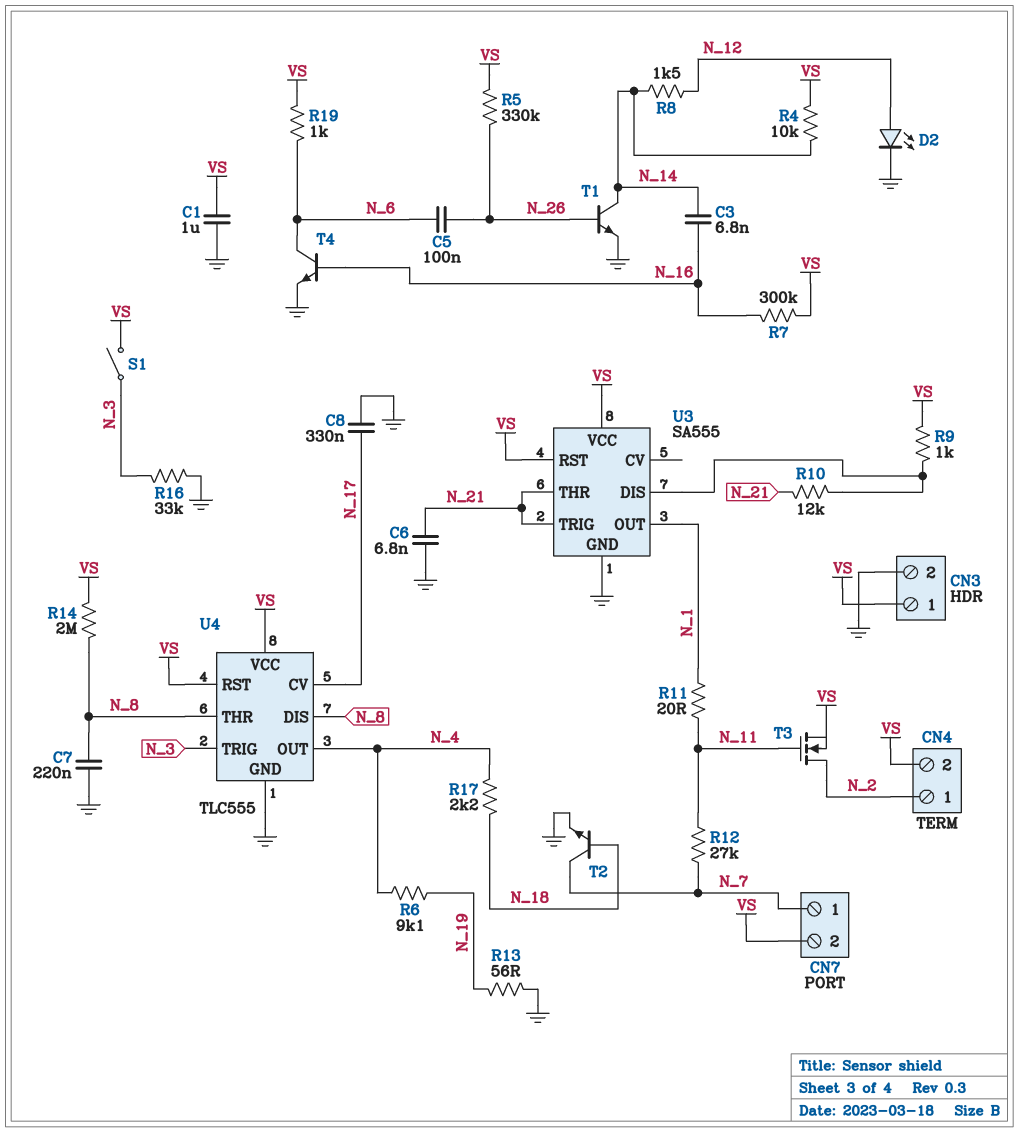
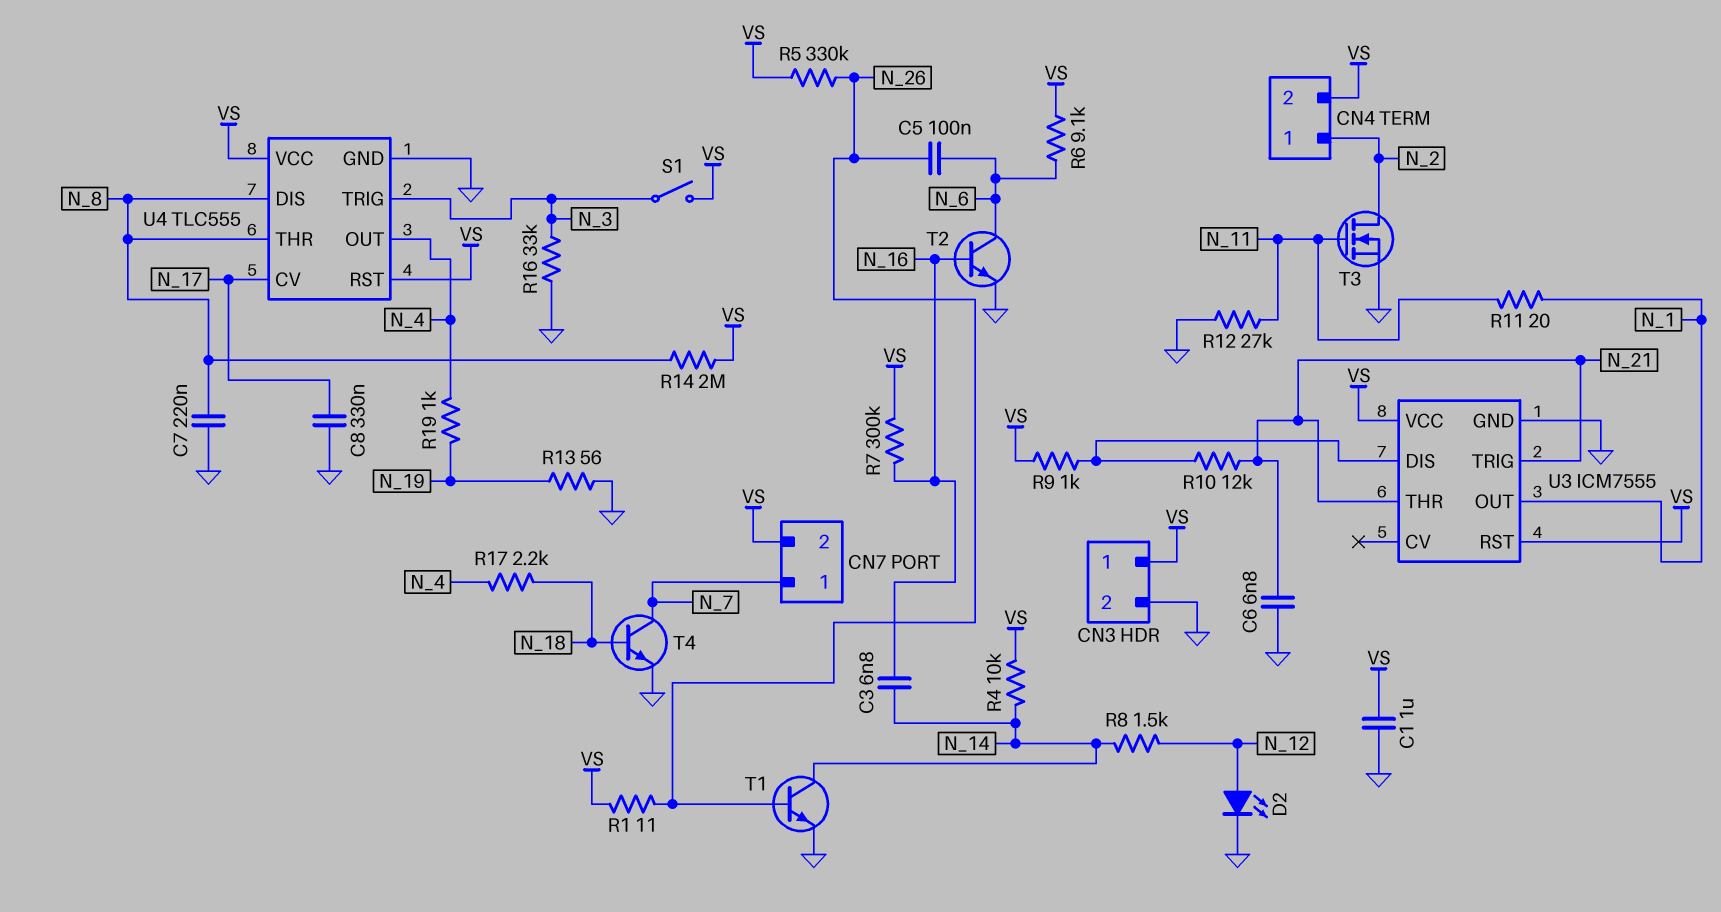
R1: none -> 11 (N_26, VS)
R6: 9.1k (N_4, N_19) -> 9.1k (N_6, VS)
R12: 27k (N_7, N_11) -> 27k (GND, N_11)
R19: 1k (N_6, VS) -> 1k (N_4, N_19)
T2: NPN (B N_18, C N_7, E GND) -> NPN (B N_16, C N_6, E GND)
T3: NMOS (G N_11, D N_2, S VS) -> NMOS (G N_11, D N_2, S GND)
T4: NPN (B N_16, C N_6, E GND) -> NPN (B N_18, C N_7, E GND)
U3: SA555 -> ICM7555

